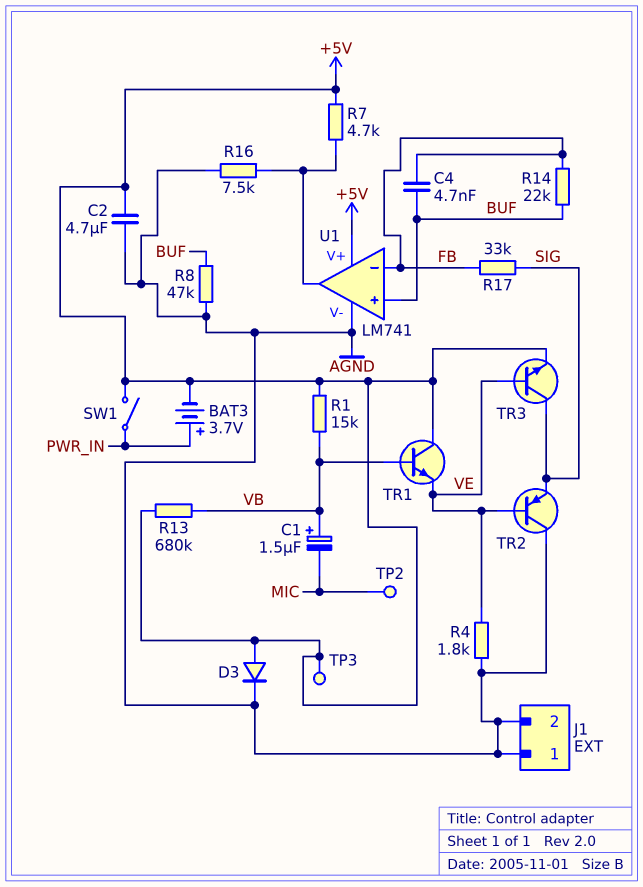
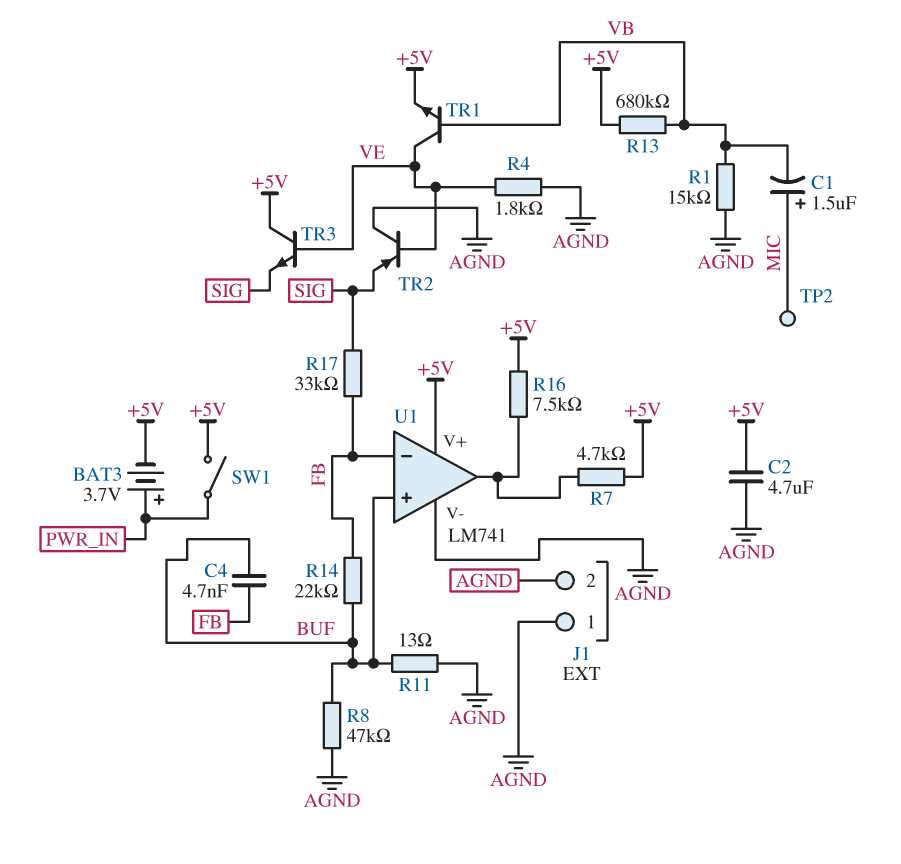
C1: 1.5uF (plus VB, minus MIC) -> 1.5uF (plus MIC, minus VB)
D3: diode (A +5V, K AGND) -> none
R1: 15k (+5V, VB) -> 15k (AGND, VB)
R11: none -> 13 (AGND, BUF)
R16: 7.5k (AGND, U1/out) -> 7.5k (+5V, U1/out)
TP3: test point (+5V) -> none
TR1: NPN (B VB, C +5V, E VE) -> NPN (B VB, C VE, E +5V)
TR3: NPN (B VE, C SIG, E +5V) -> NPN (B VE, C +5V, E SIG)

